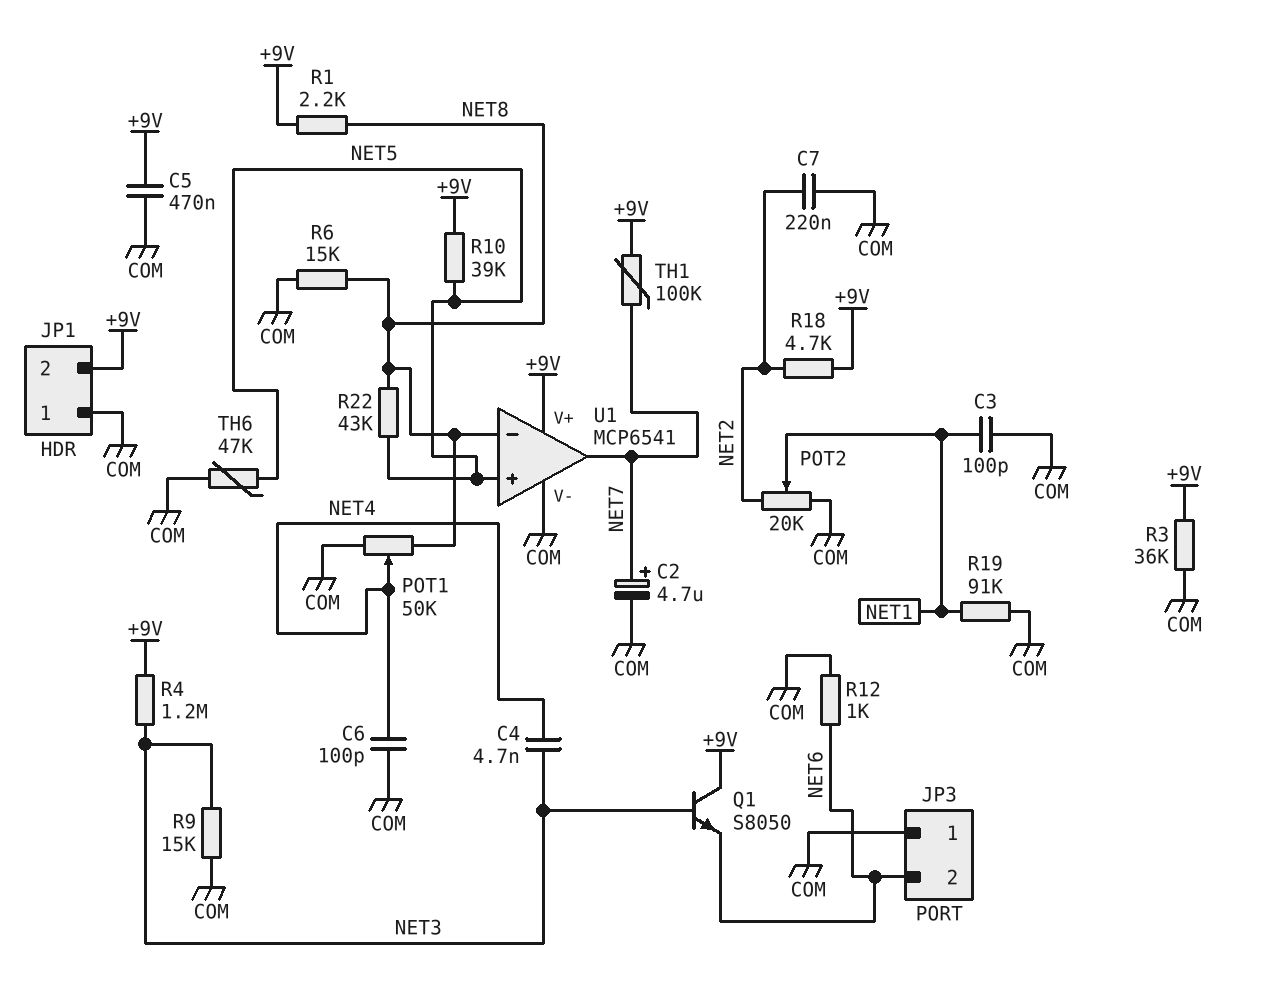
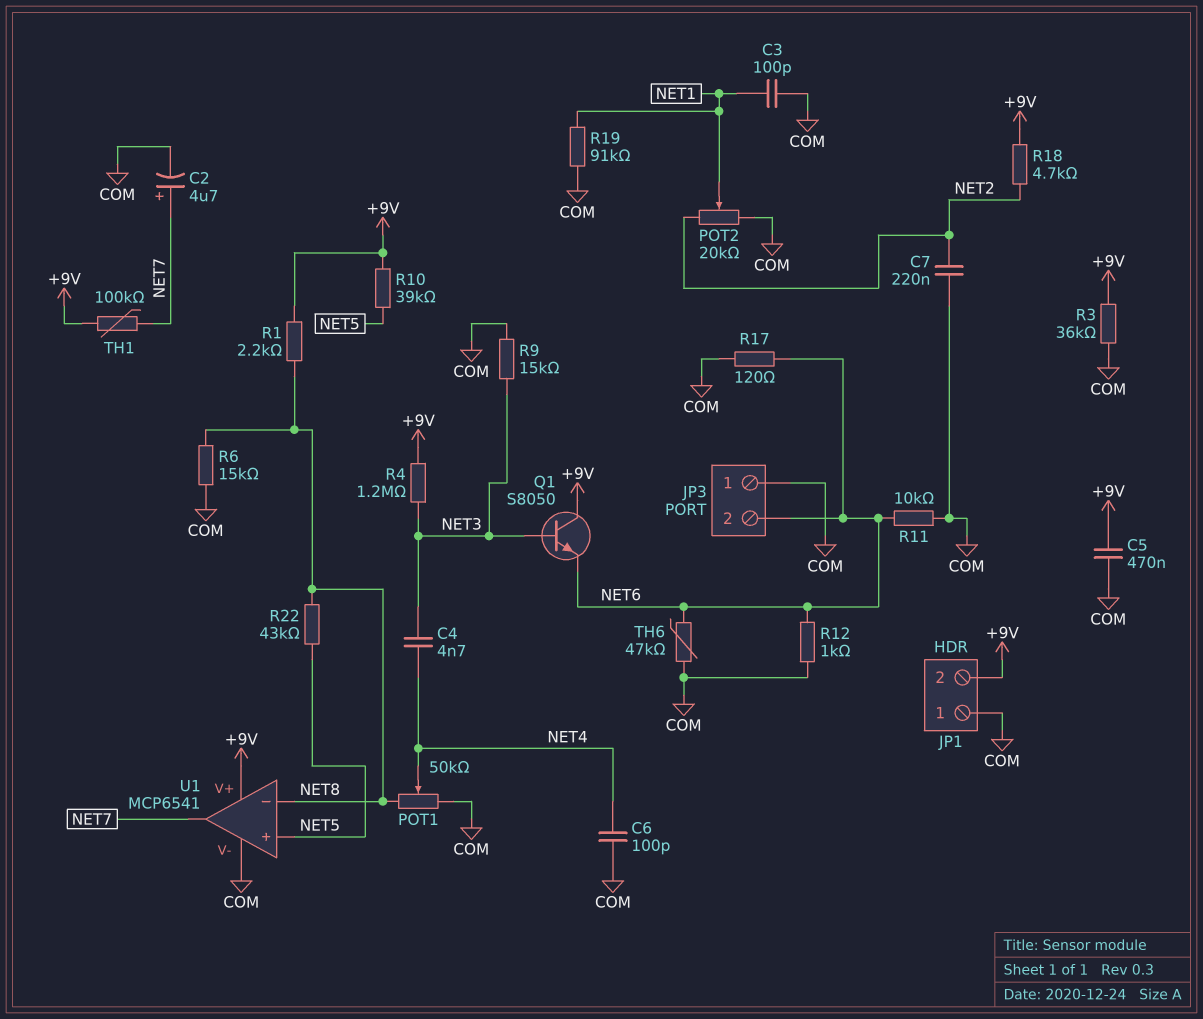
R11: none -> 10k (COM, NET6)
R17: none -> 120 (COM, NET6)
TH6: 47k (COM, NET5) -> 47k (COM, NET6)

